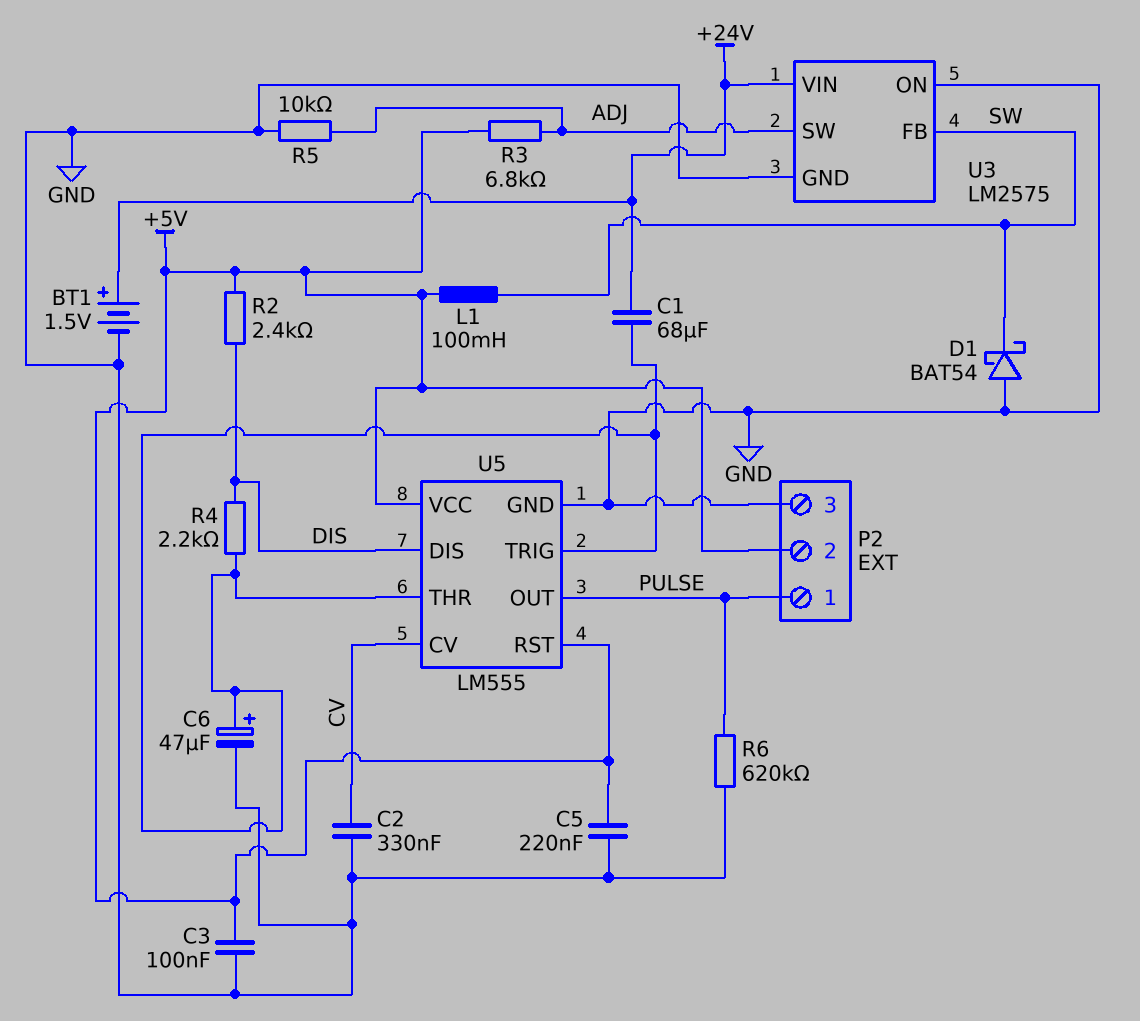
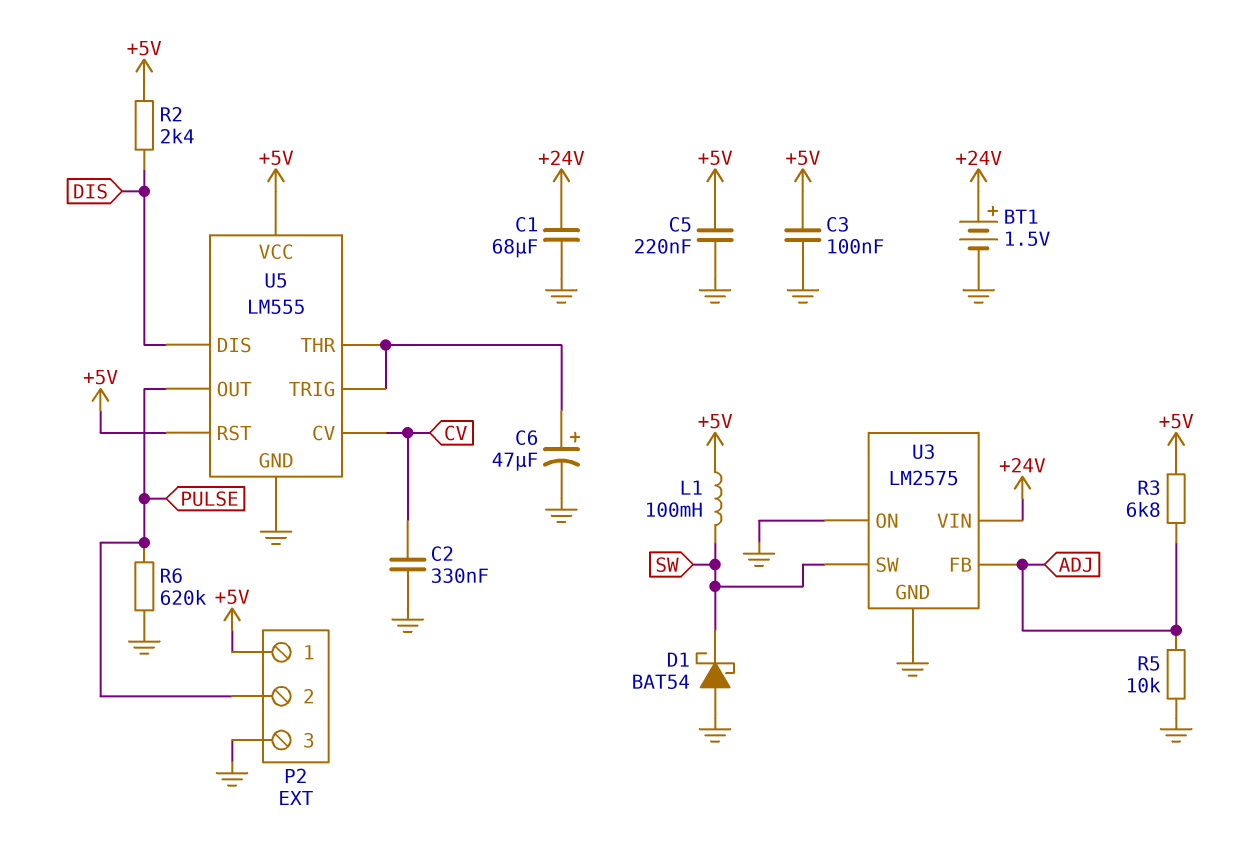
C1: 68uF (+24V, U5/THR) -> 68uF (+24V, GND)
P2 pin 1: PULSE -> +5V
P2 pin 2: +5V -> PULSE
R4: 2.2k (DIS, U5/THR) -> none
U3 pin FB: SW -> ADJ
U3 pin SW: ADJ -> SW

